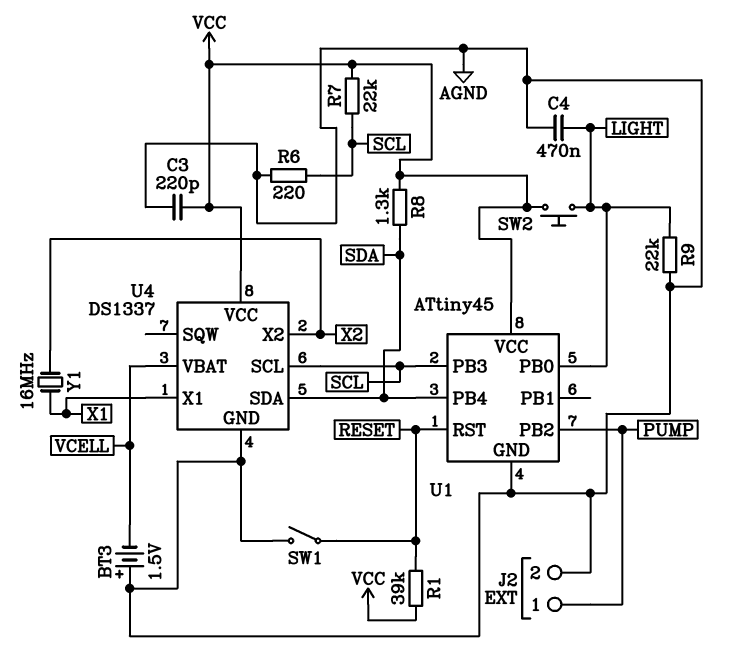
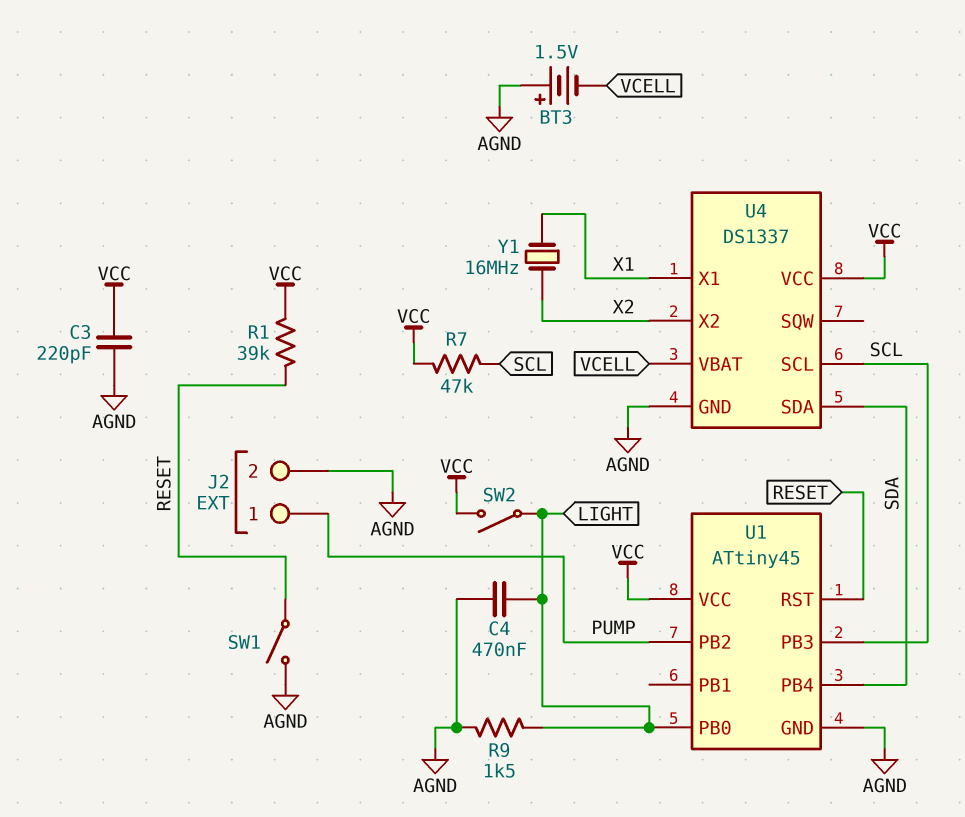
R6: 220 (AGND, SCL) -> none
R7: 22k (SCL, VCC) -> 47k (SCL, VCC)
R8: 1.3k (SDA, VCC) -> none
R9: 22k (AGND, LIGHT) -> 1.5k (AGND, LIGHT)
SW2: button (LIGHT, VCC) -> switch (LIGHT, VCC)

